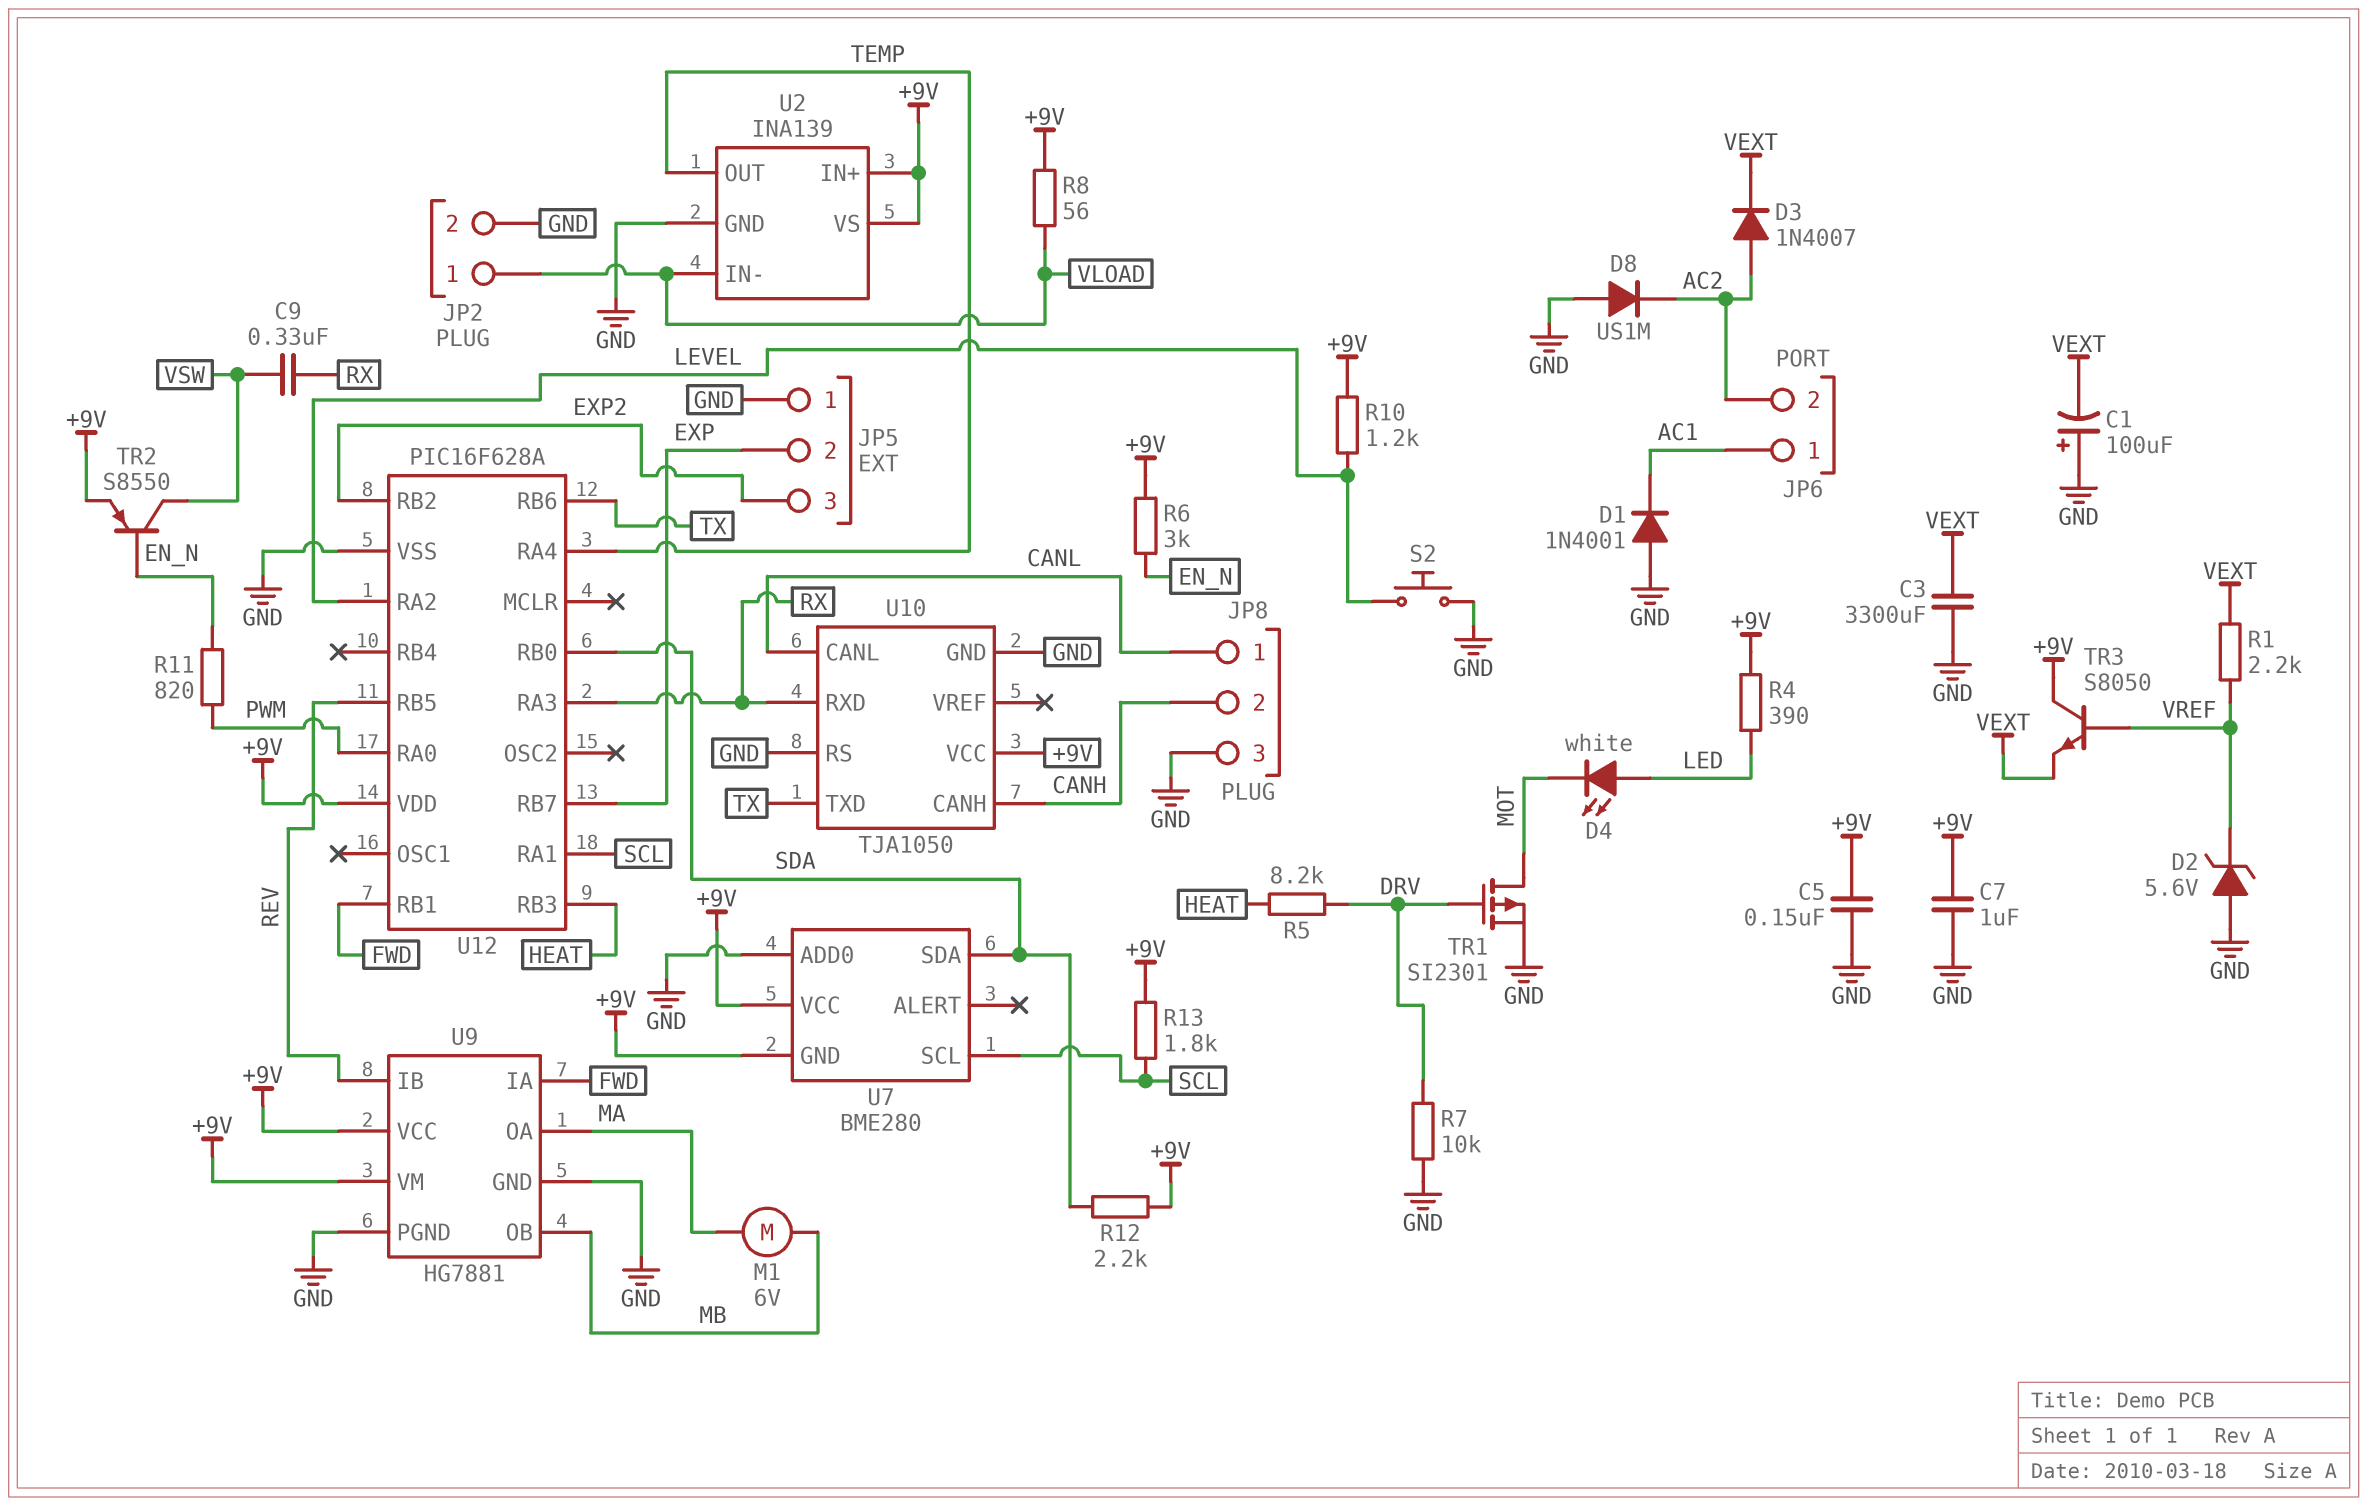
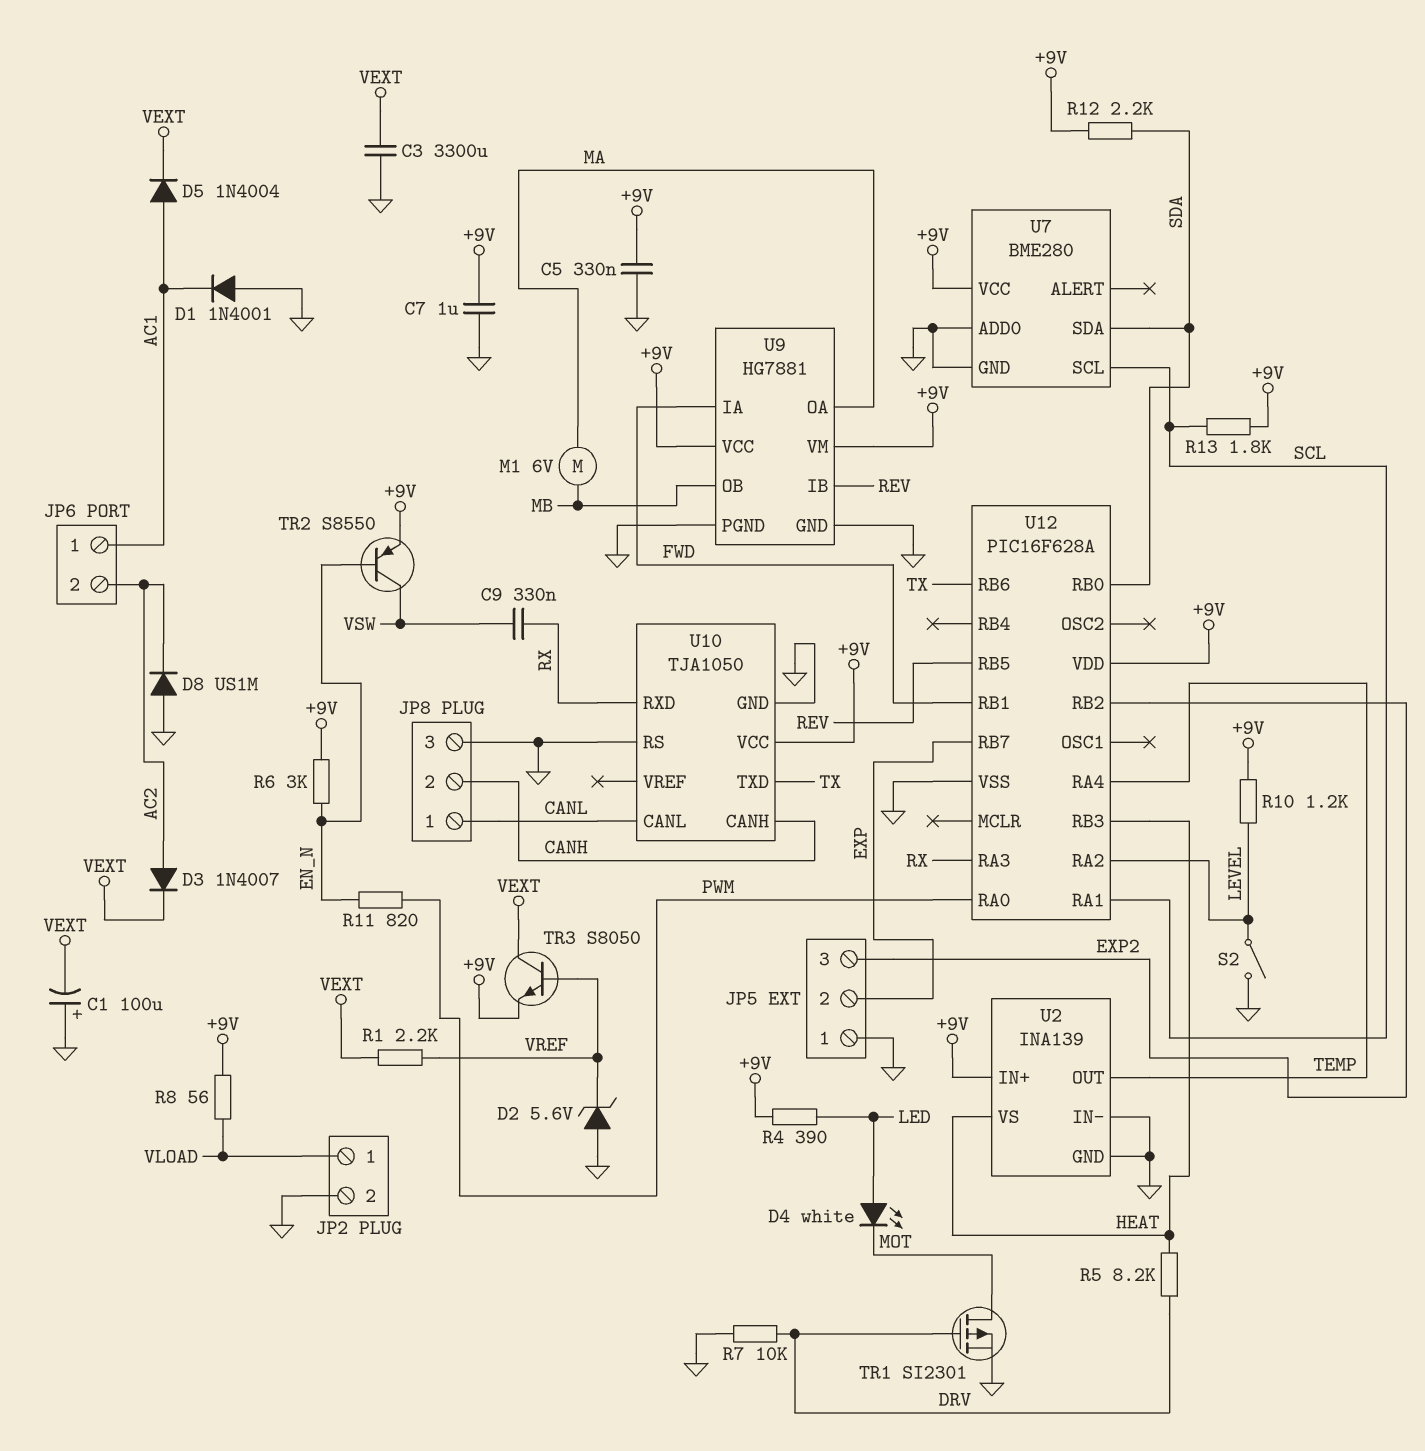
C5: 150nF (+9V, GND) -> 330nF (+9V, GND)
D5: none -> diode 1N4004 (A AC1, K VEXT)
S2: button (GND, LEVEL) -> switch (GND, LEVEL)
TR3: NPN S8050 (B VREF, C +9V, E VEXT) -> NPN S8050 (B VREF, C VEXT, E +9V)
U2 pin IN-: VLOAD -> GND
U2 pin VS: +9V -> HEAT
U7 pin GND: +9V -> GND

